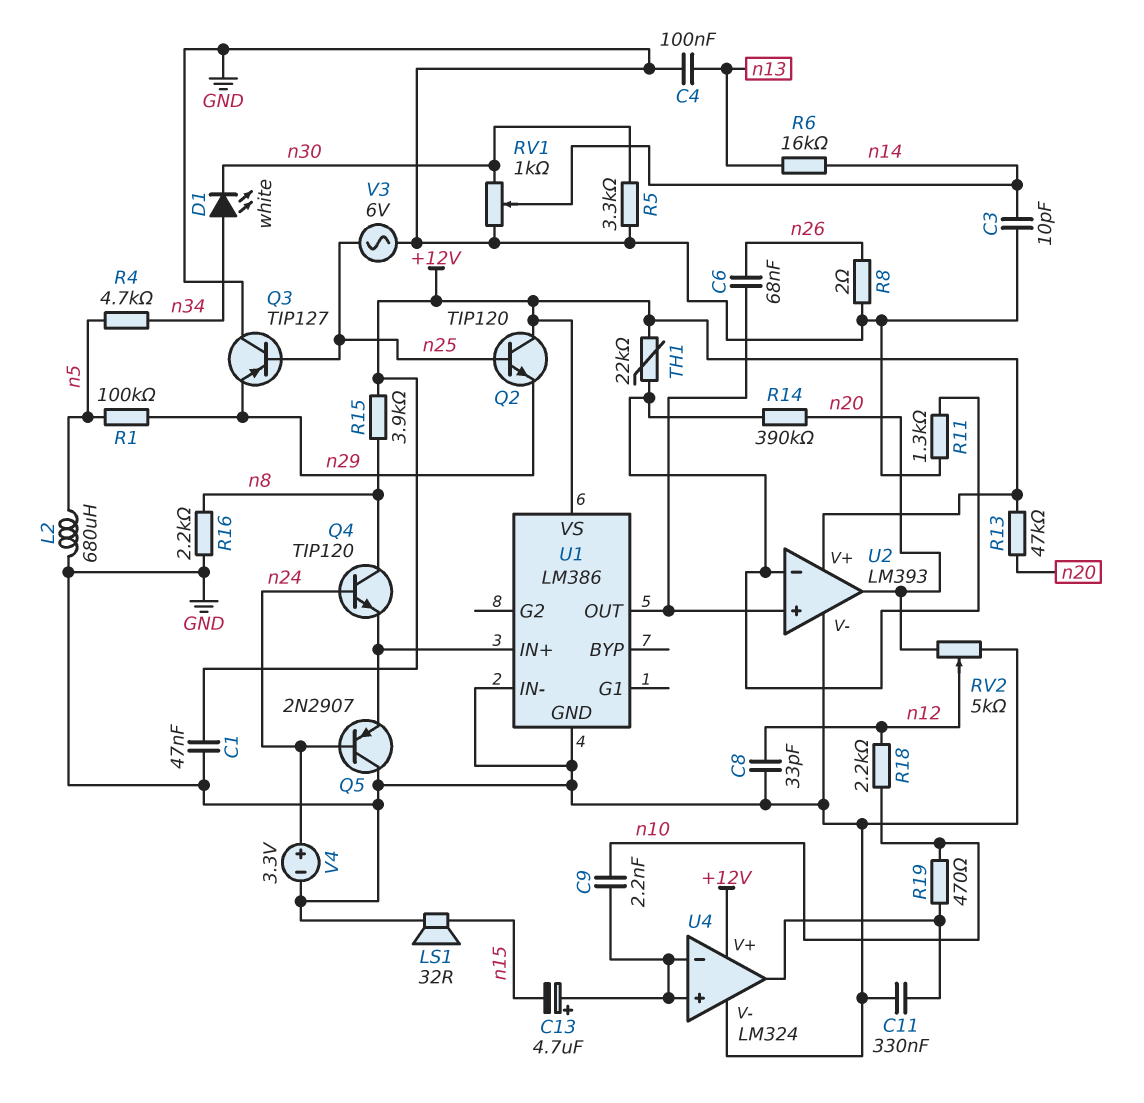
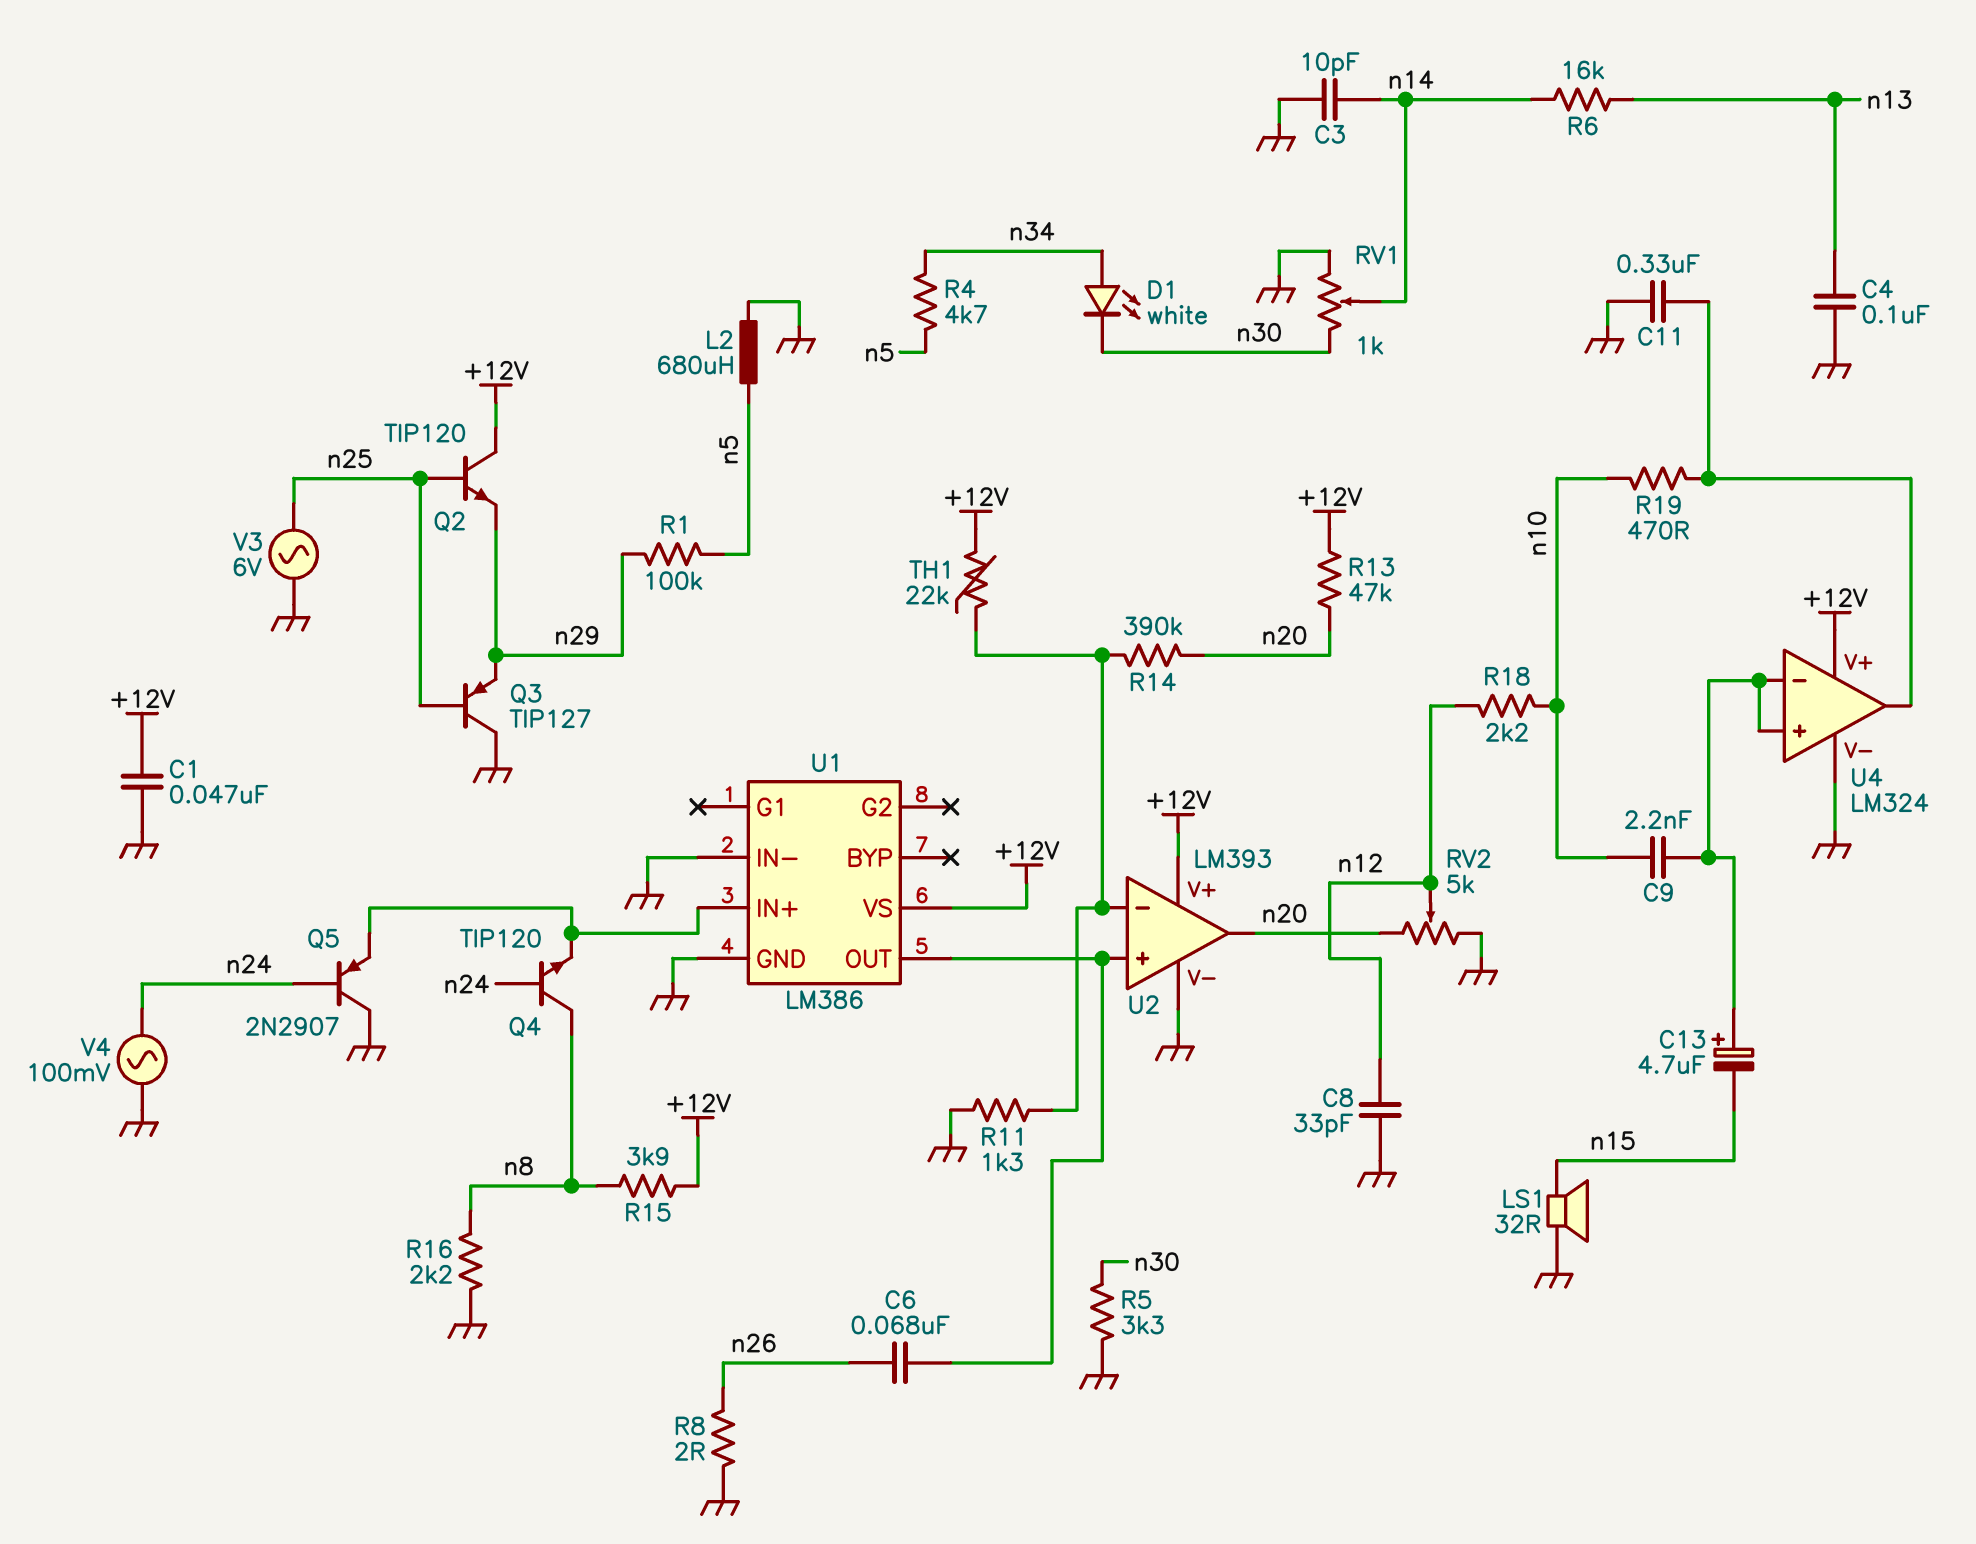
V4: 3.3V (plus n24, minus GND) -> AC 100mV (GND, n24)

